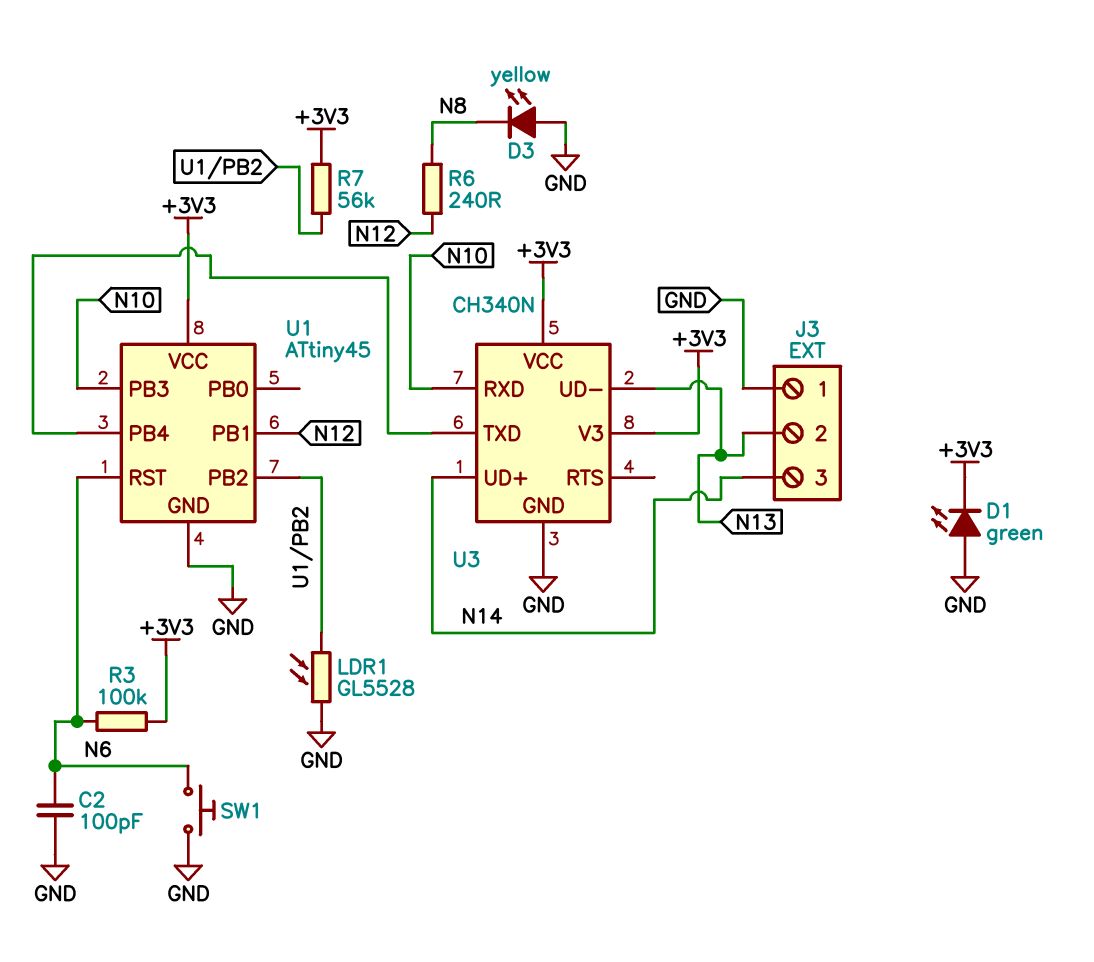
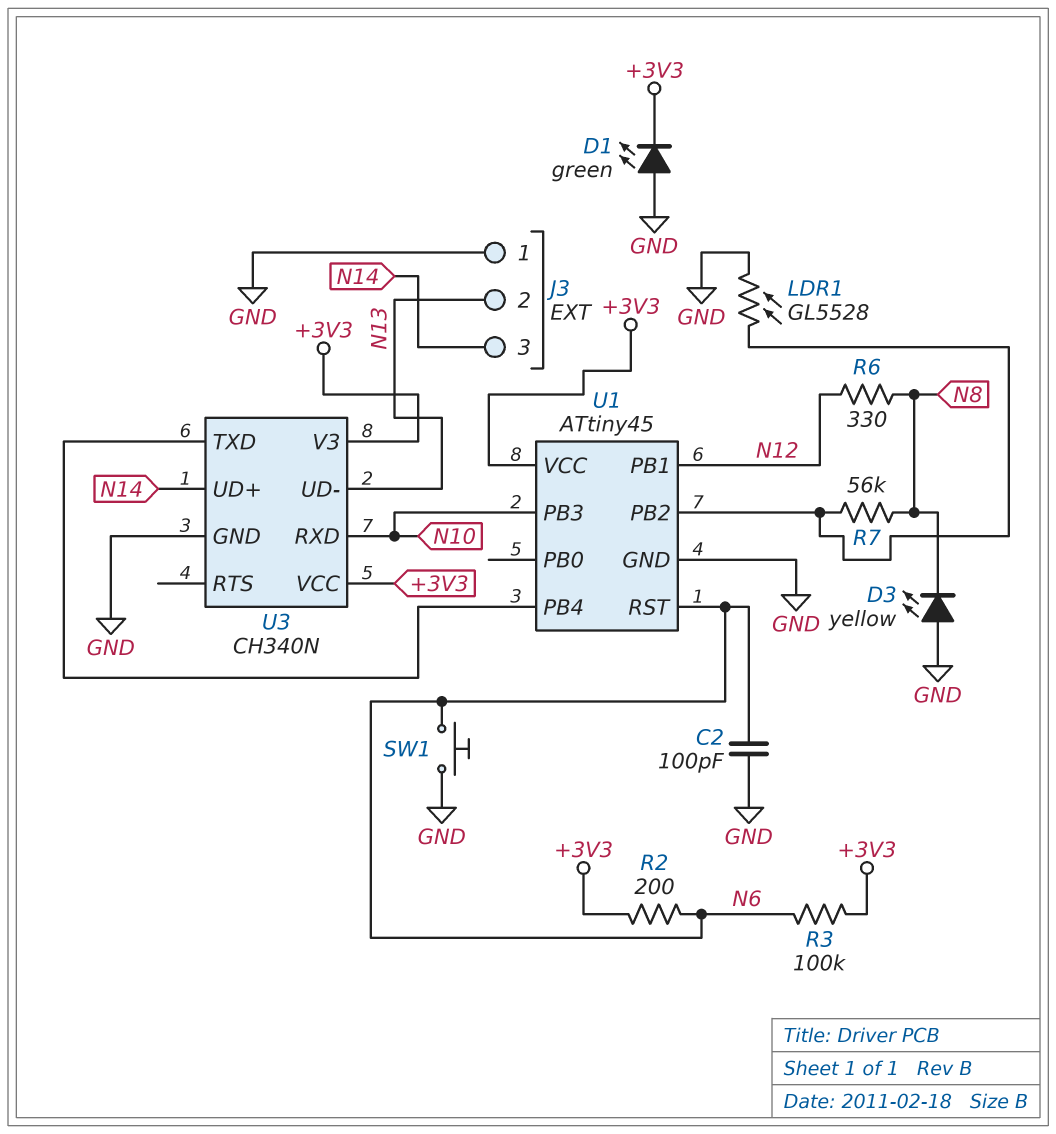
R2: none -> 200 (+3V3, N6)
R6: 240 (N8, N12) -> 330 (N8, N12)
R7: 56k (+3V3, U1/PB2) -> 56k (N8, U1/PB2)

